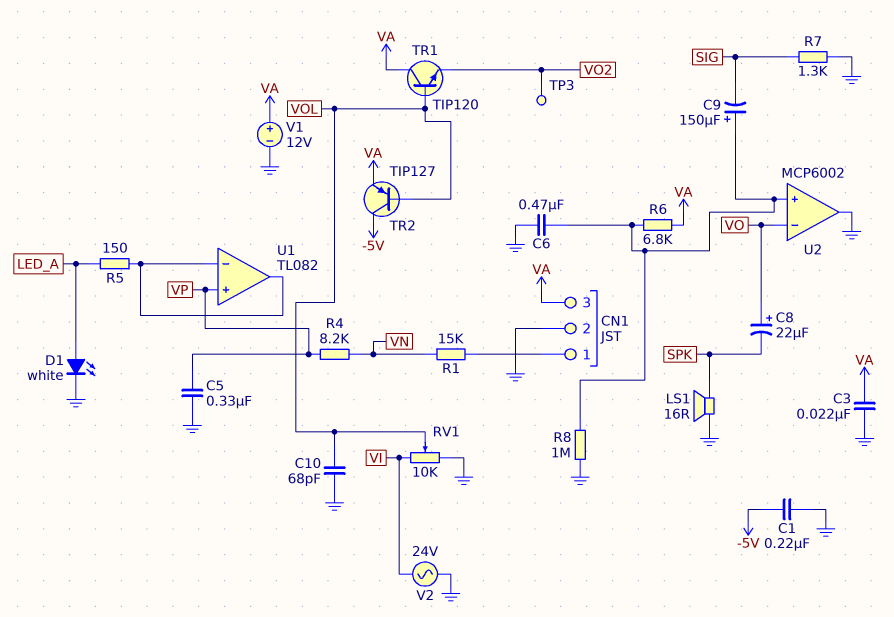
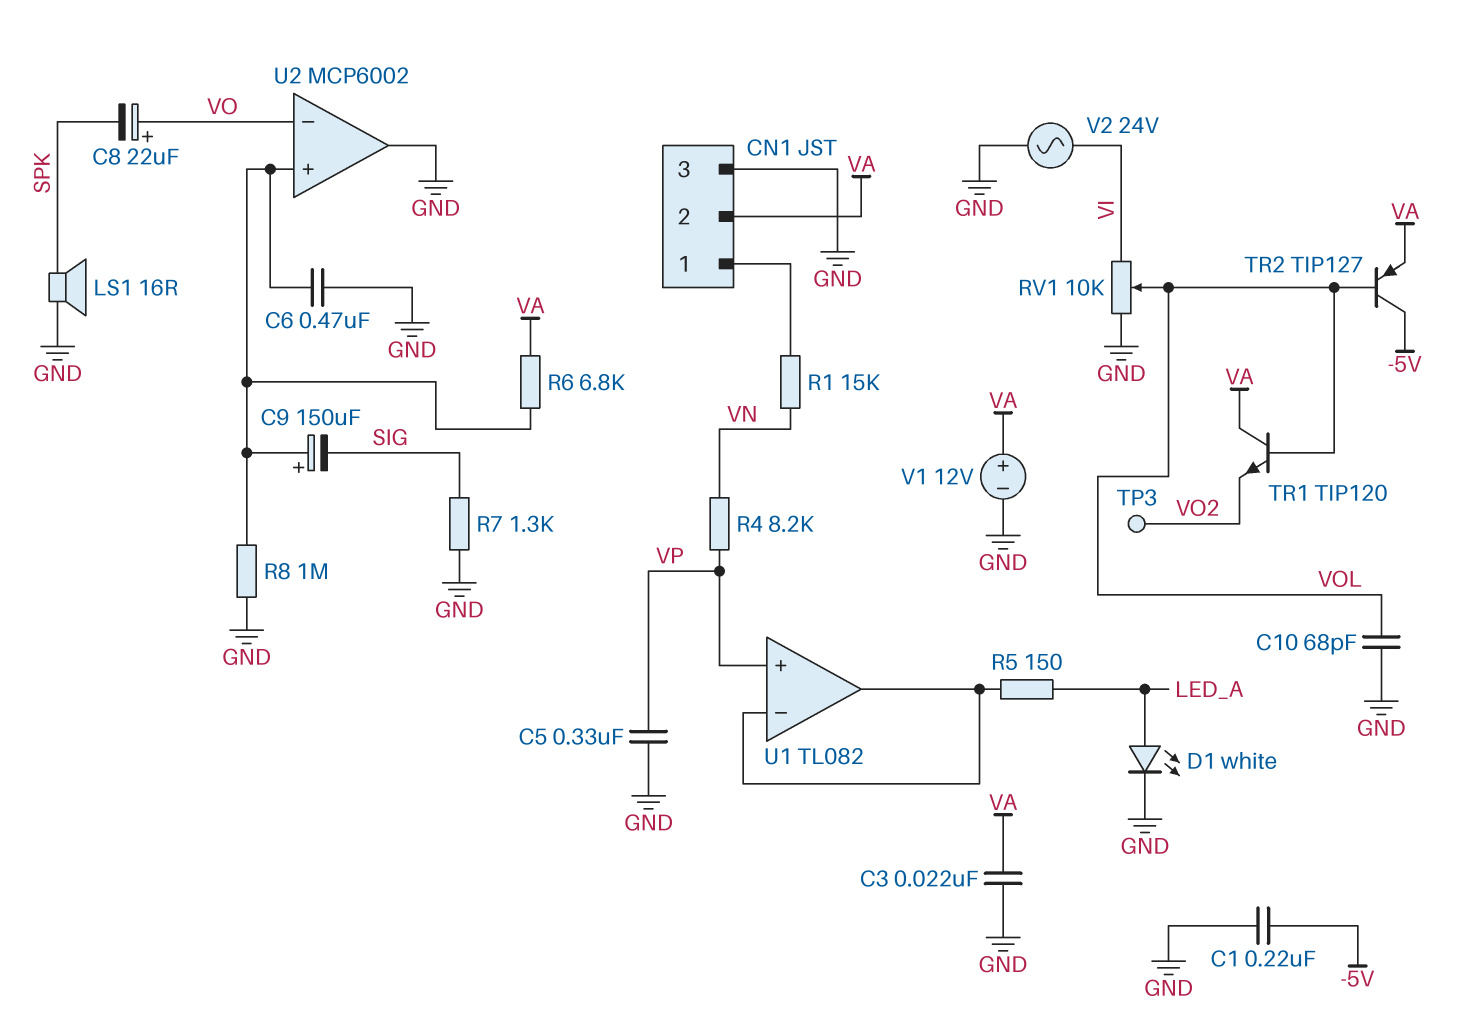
CN1 pin 2: GND -> VA
CN1 pin 3: VA -> GND

